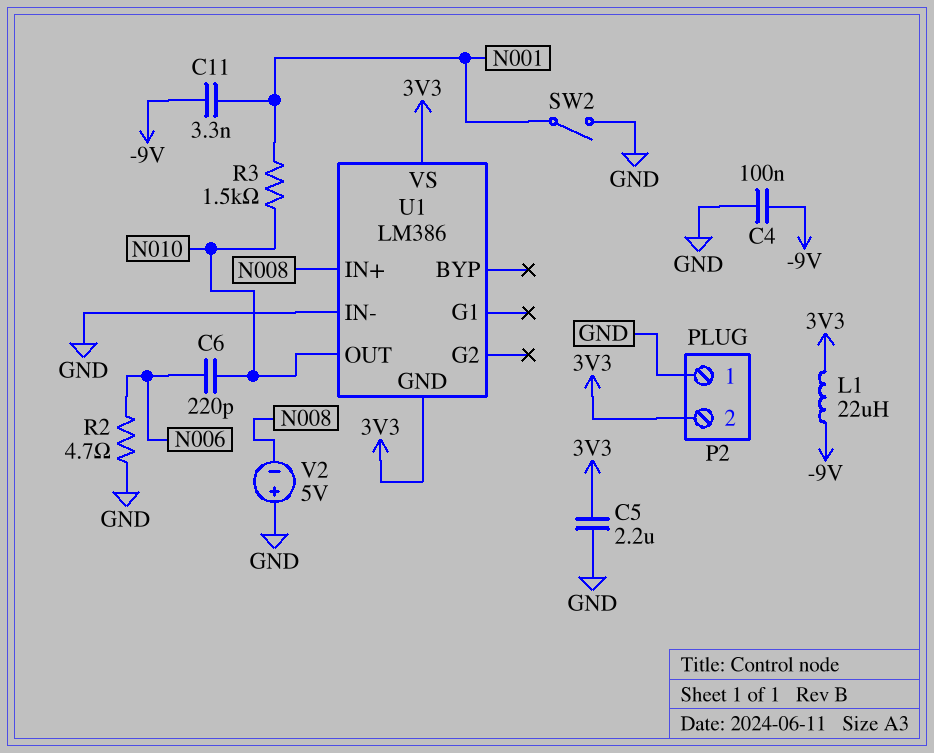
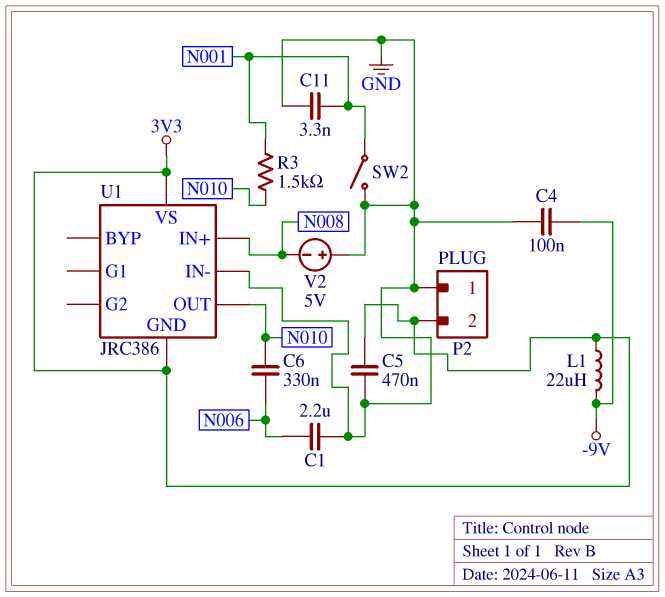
C1: none -> 2.2uF (GND, N006)
C5: 2.2uF (3V3, GND) -> 470nF (3V3, GND)
C6: 220pF (N006, N010) -> 330nF (N006, N010)
C11: 3.3nF (-9V, N001) -> 3.3nF (GND, N001)
R2: 4.7 (GND, N006) -> none
U1: LM386 -> JRC386

